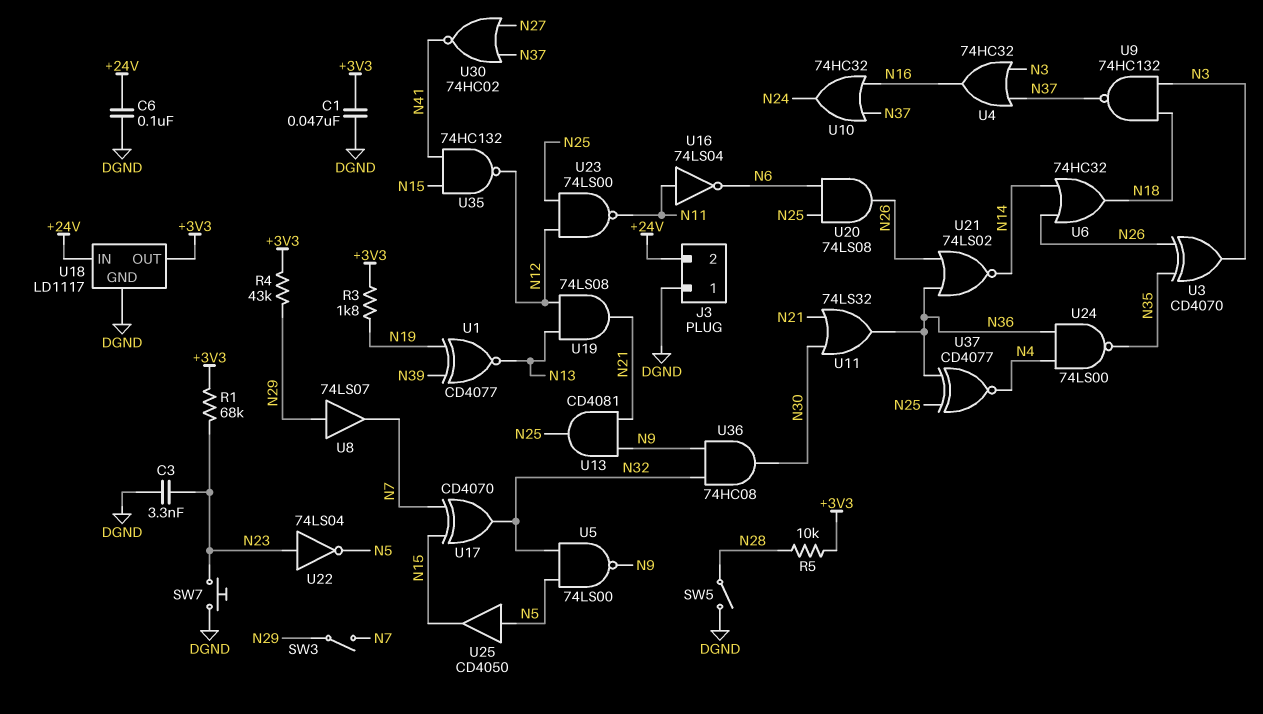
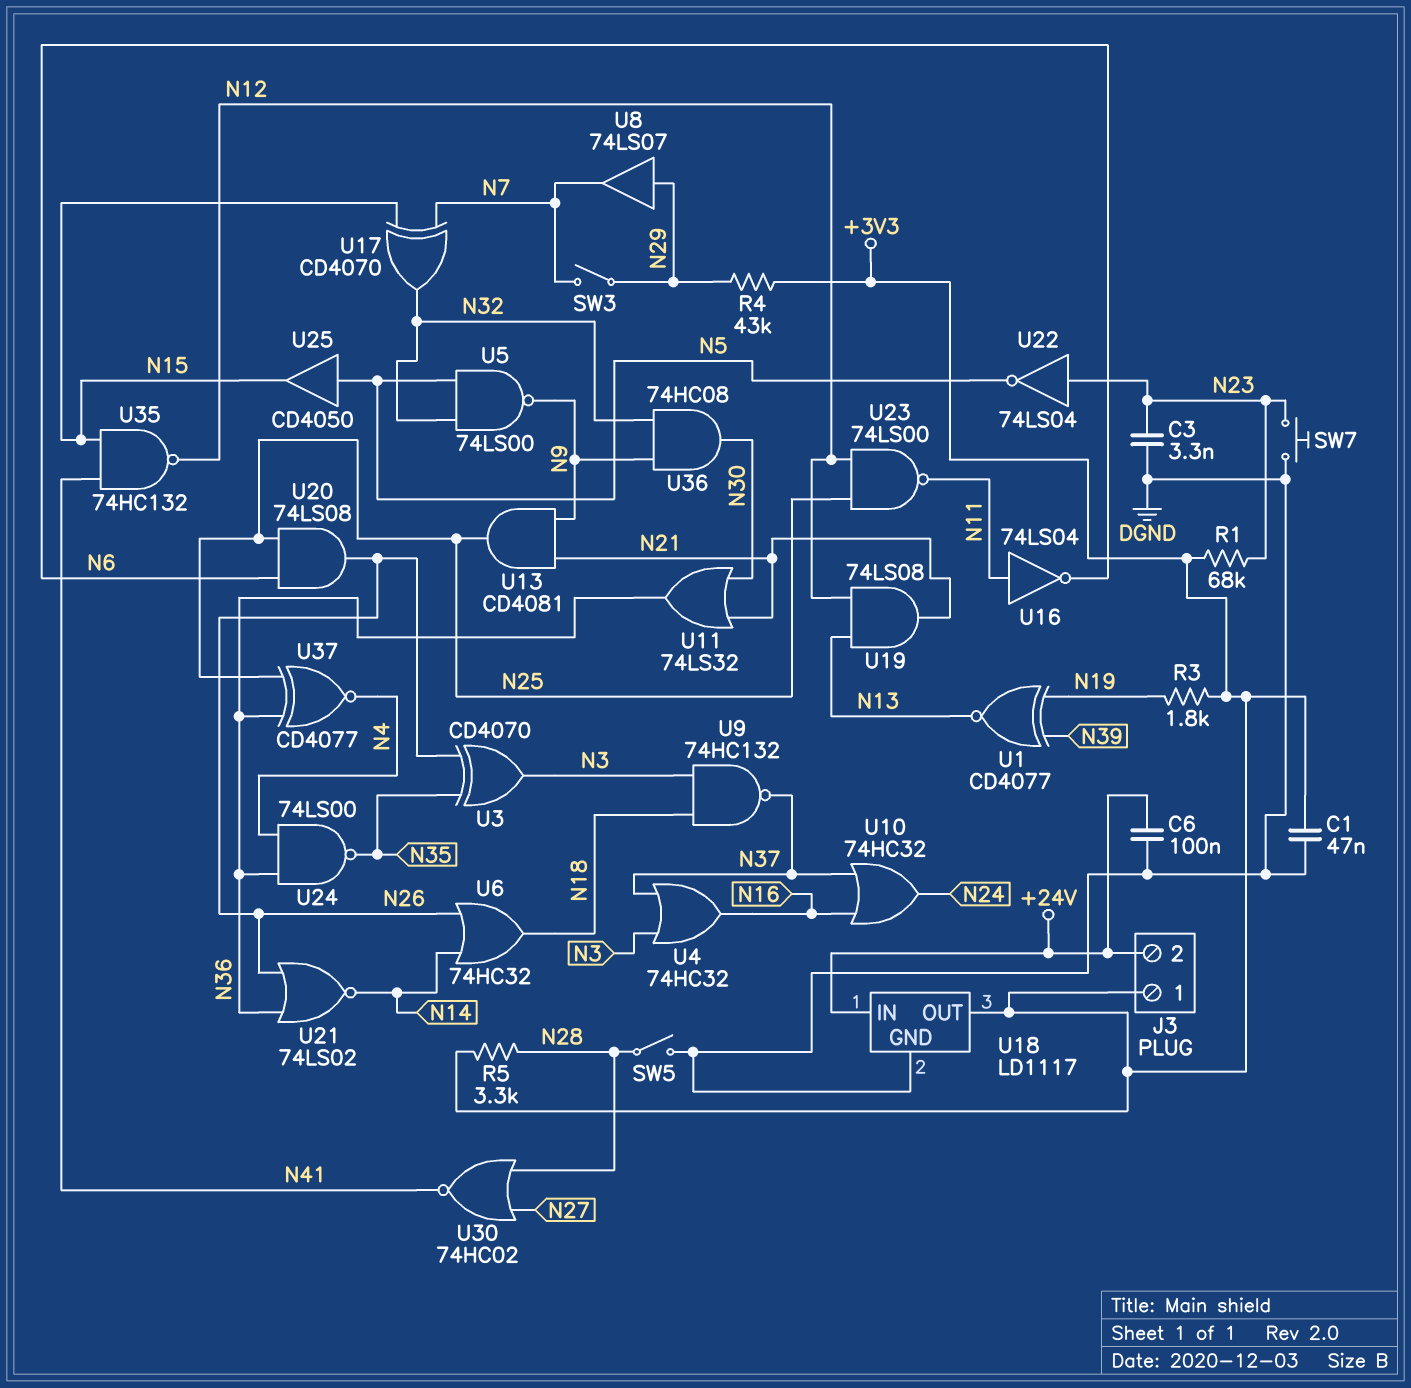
J3 pin 1: DGND -> +3V3
R5: 10k (+3V3, N28) -> 3.3k (+3V3, N28)
U30: NOR 74HC02 (in N27, in N37, out N41) -> NOR 74HC02 (in N27, in N28, out N41)

